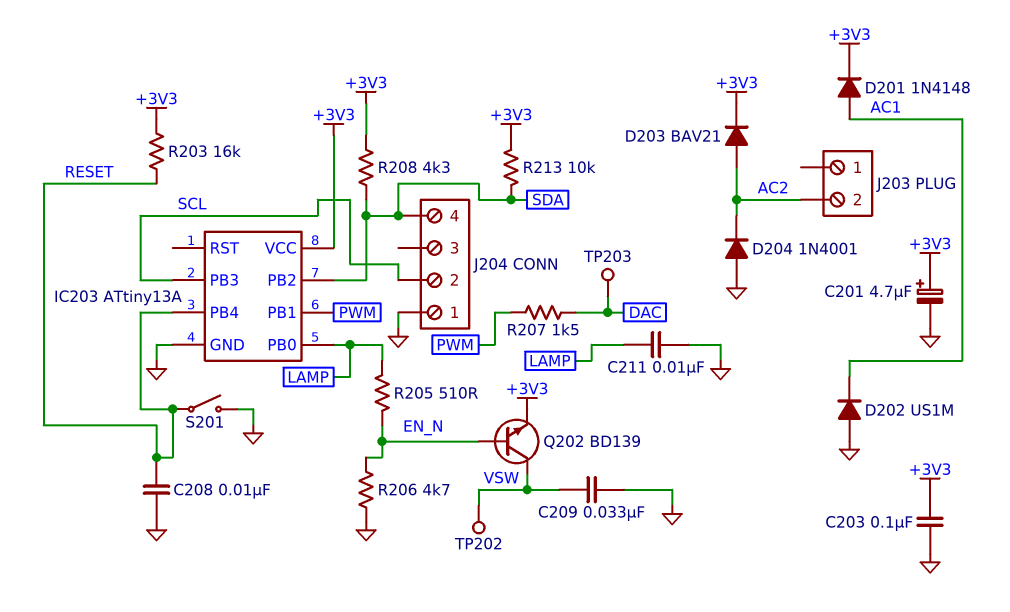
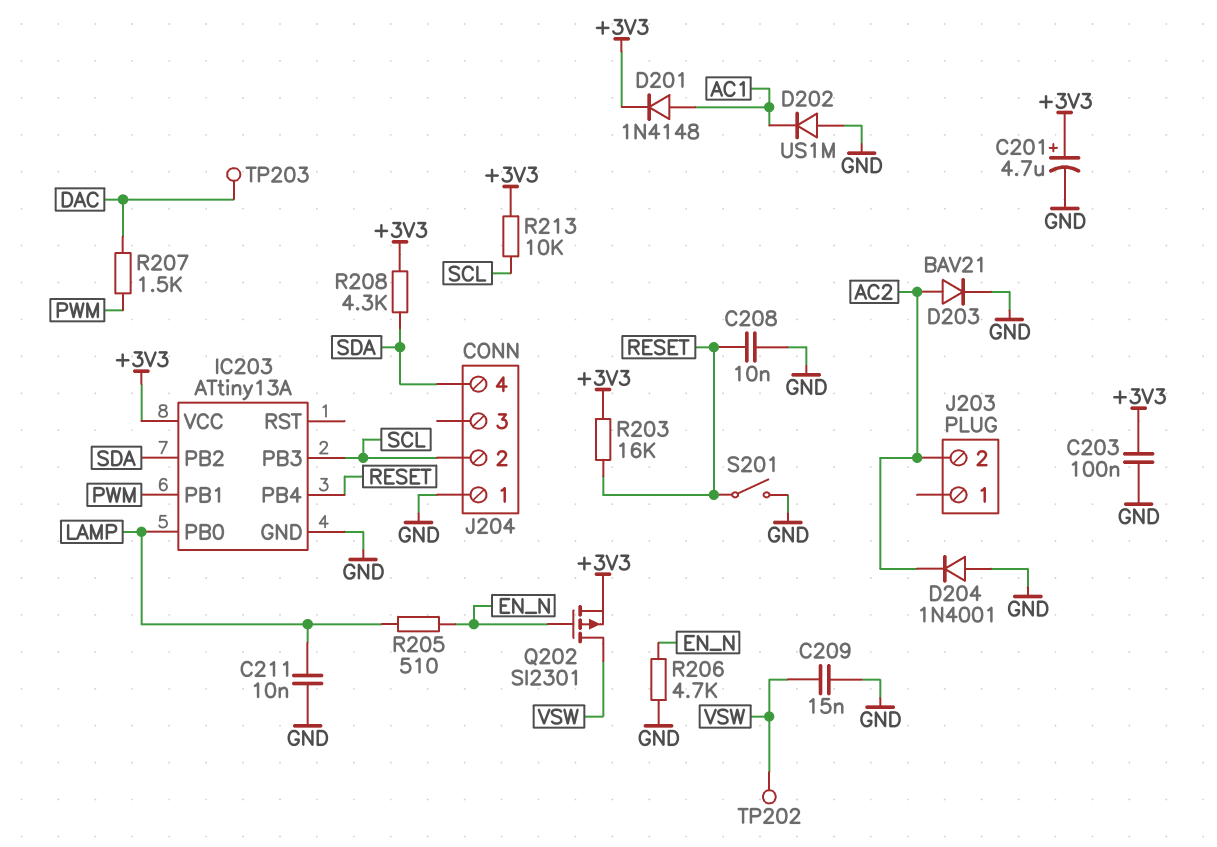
C209: 33nF (GND, VSW) -> 15nF (GND, VSW)
D203: diode BAV21 (A AC2, K +3V3) -> diode BAV21 (A AC2, K GND)
Q202: NPN BD139 (B EN_N, C VSW, E +3V3) -> PMOS SI2301 (G EN_N, D VSW, S +3V3)
R213: 10k (+3V3, SDA) -> 10k (+3V3, SCL)

